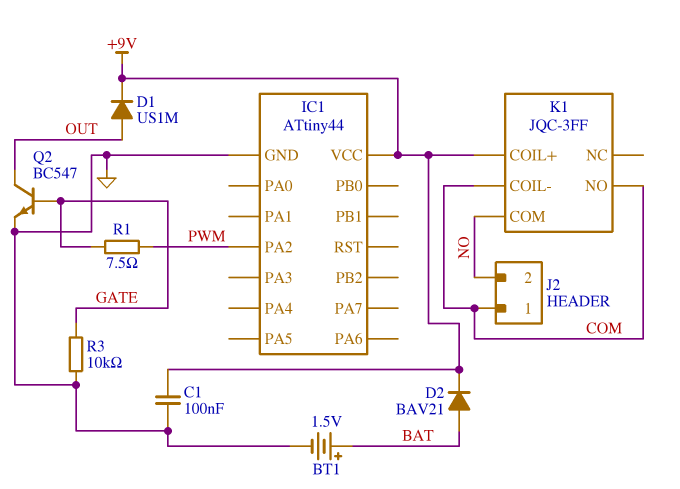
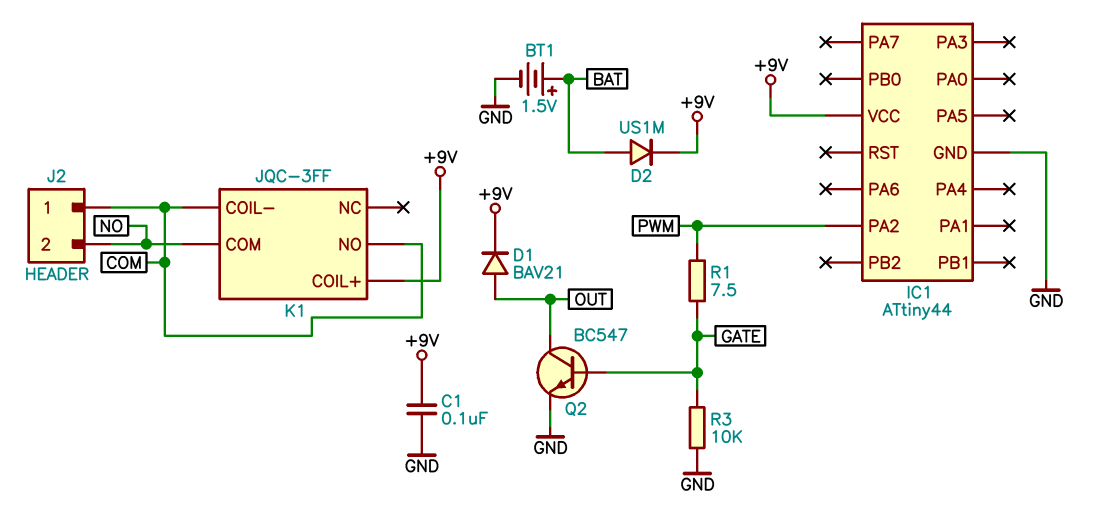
D1: diode US1M (A OUT, K +9V) -> diode BAV21 (A OUT, K +9V)
D2: diode BAV21 (A BAT, K +9V) -> diode US1M (A BAT, K +9V)

